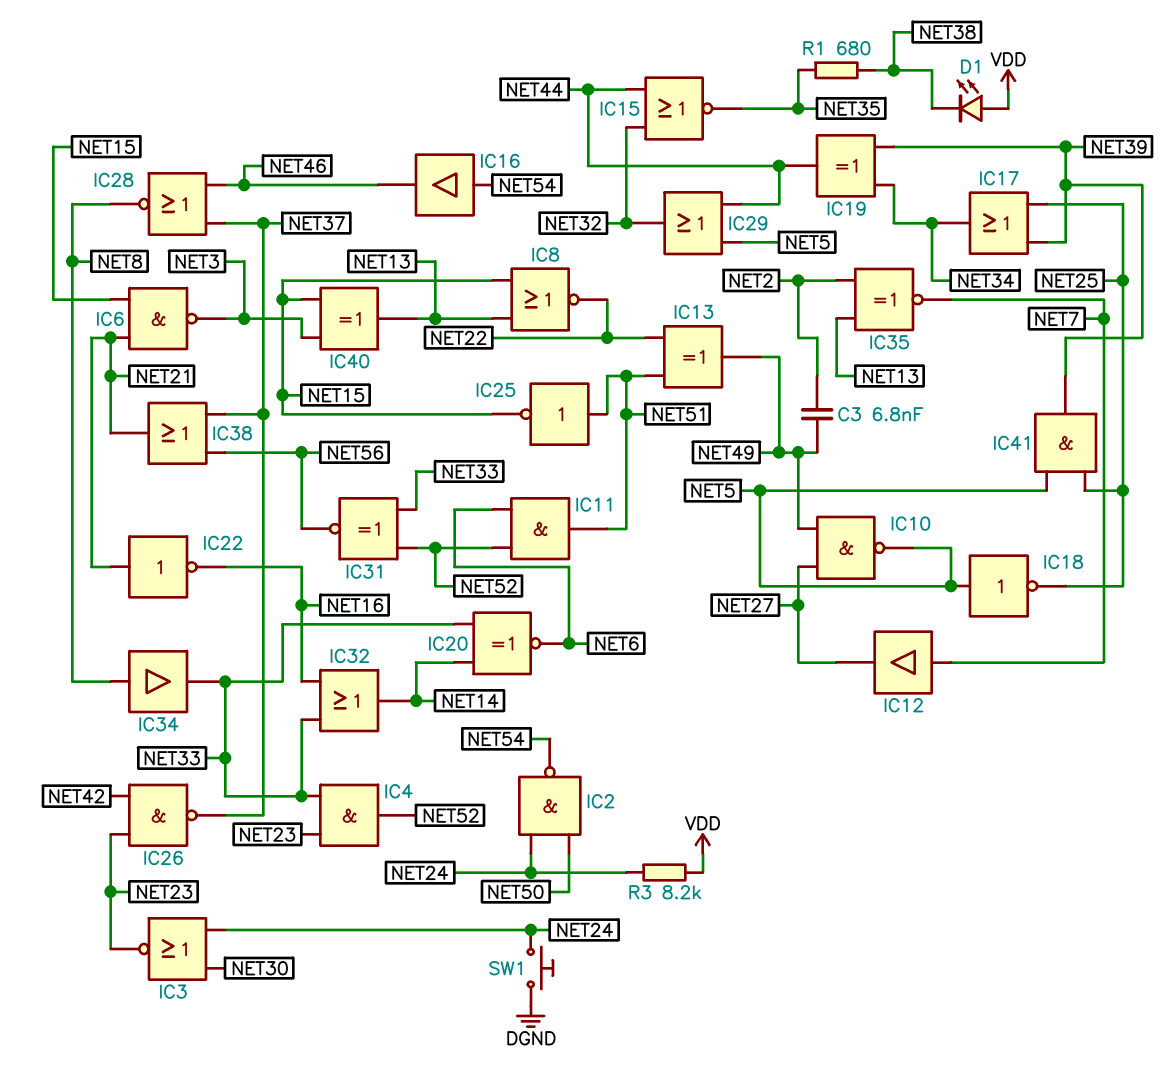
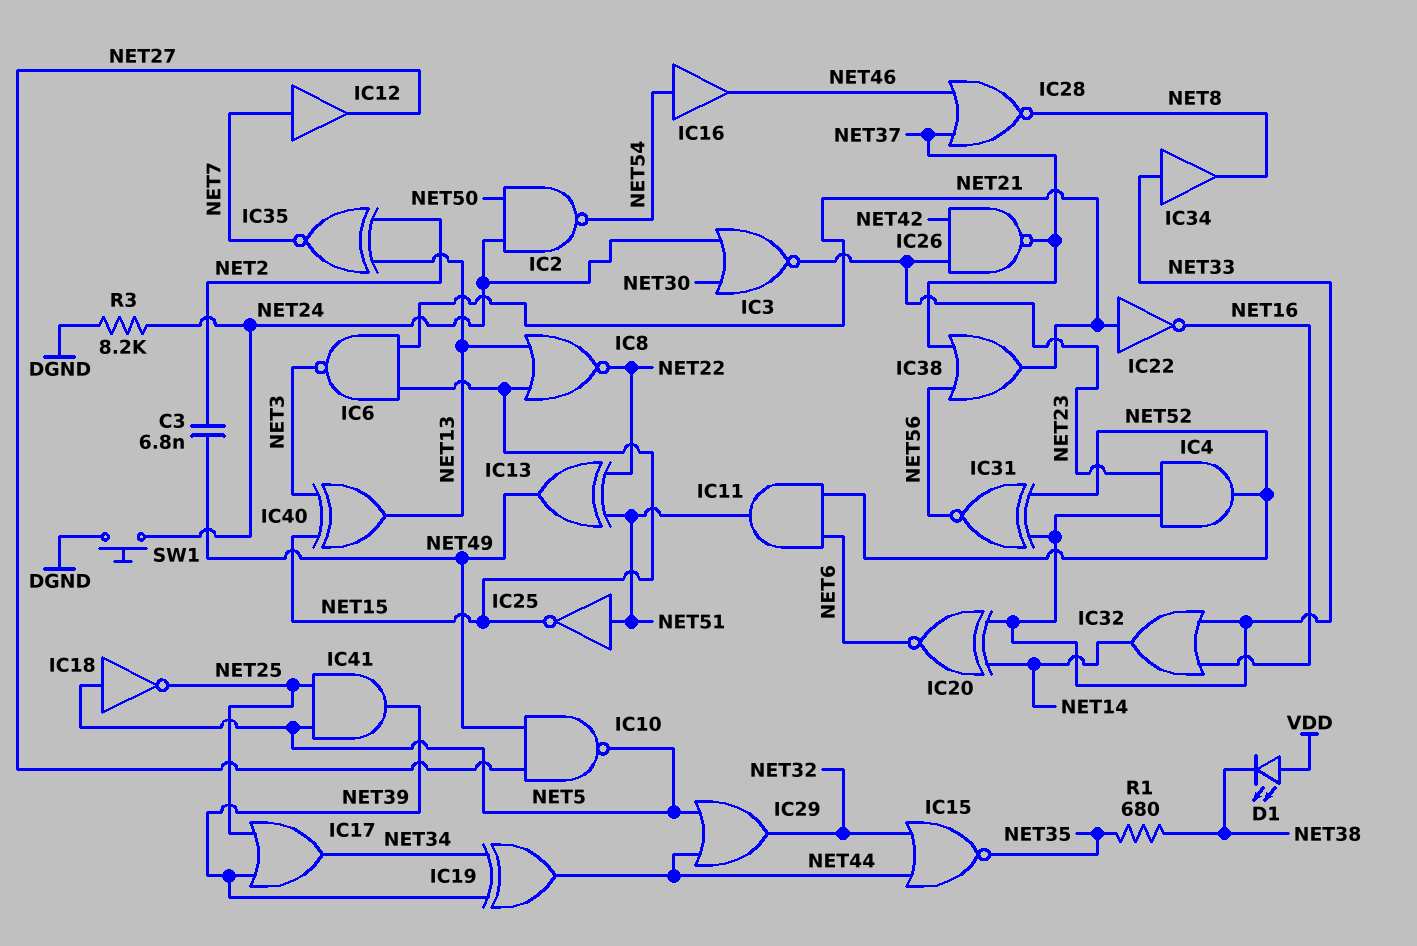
IC34: buffer (in NET8, out NET33) -> buffer (in NET33, out NET8)
R3: 8.2k (NET24, VDD) -> 8.2k (DGND, NET24)

